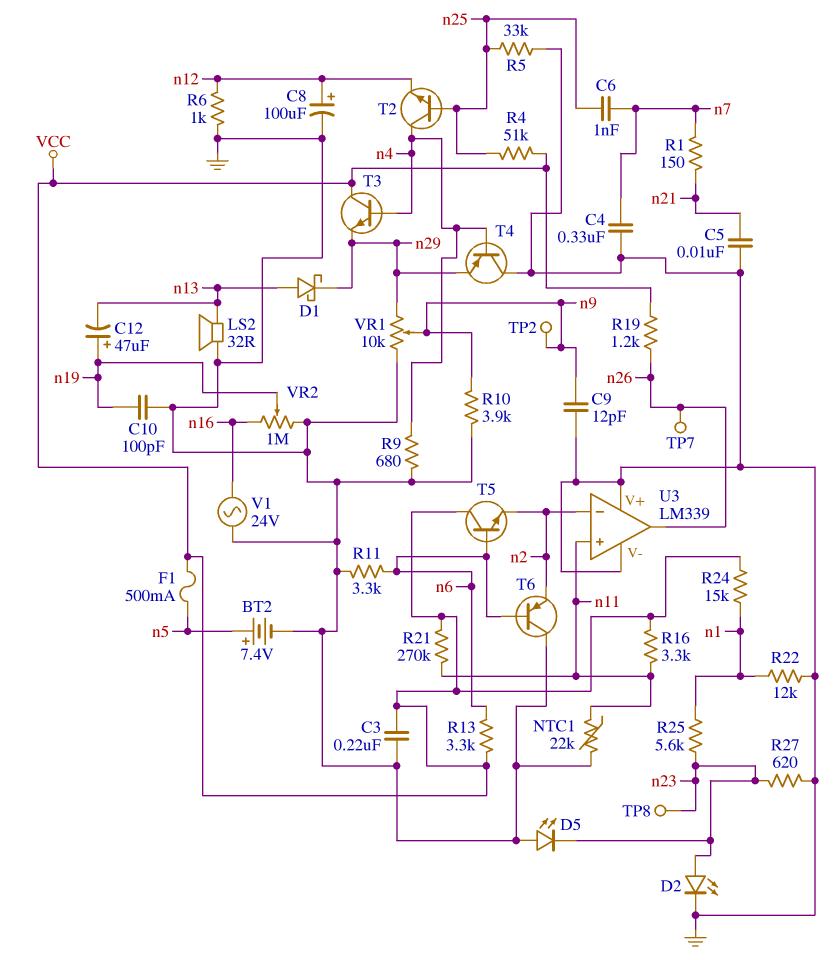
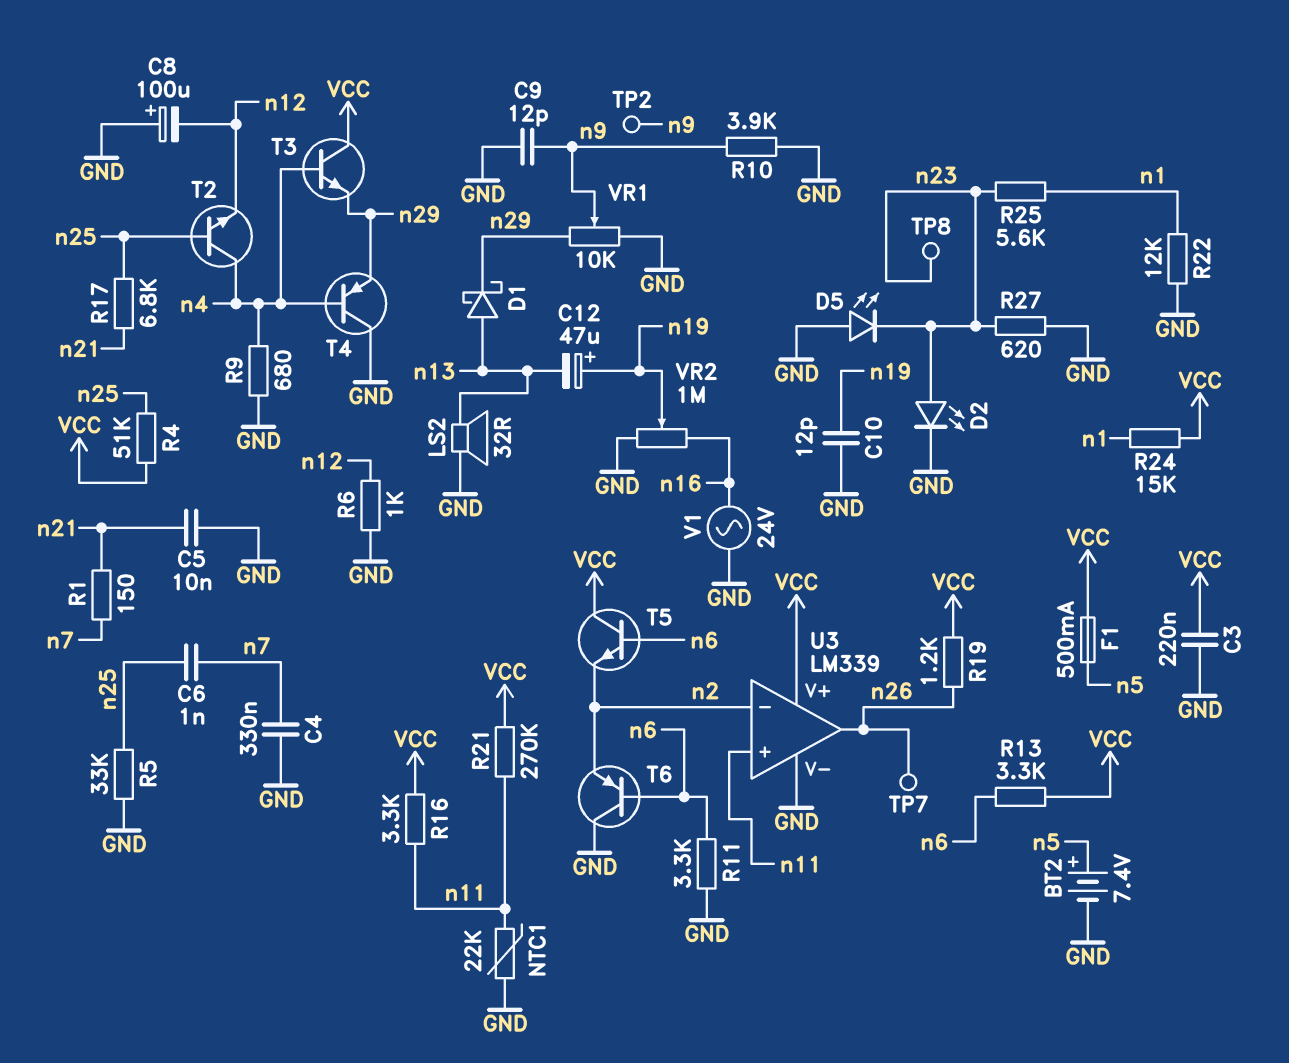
C8: 100uF (plus n12, minus GND) -> 100uF (plus GND, minus n12)
C10: 100pF (GND, n19) -> 12pF (GND, n19)
R17: none -> 6.8k (n21, n25)
U3 pin V+: GND -> VCC

